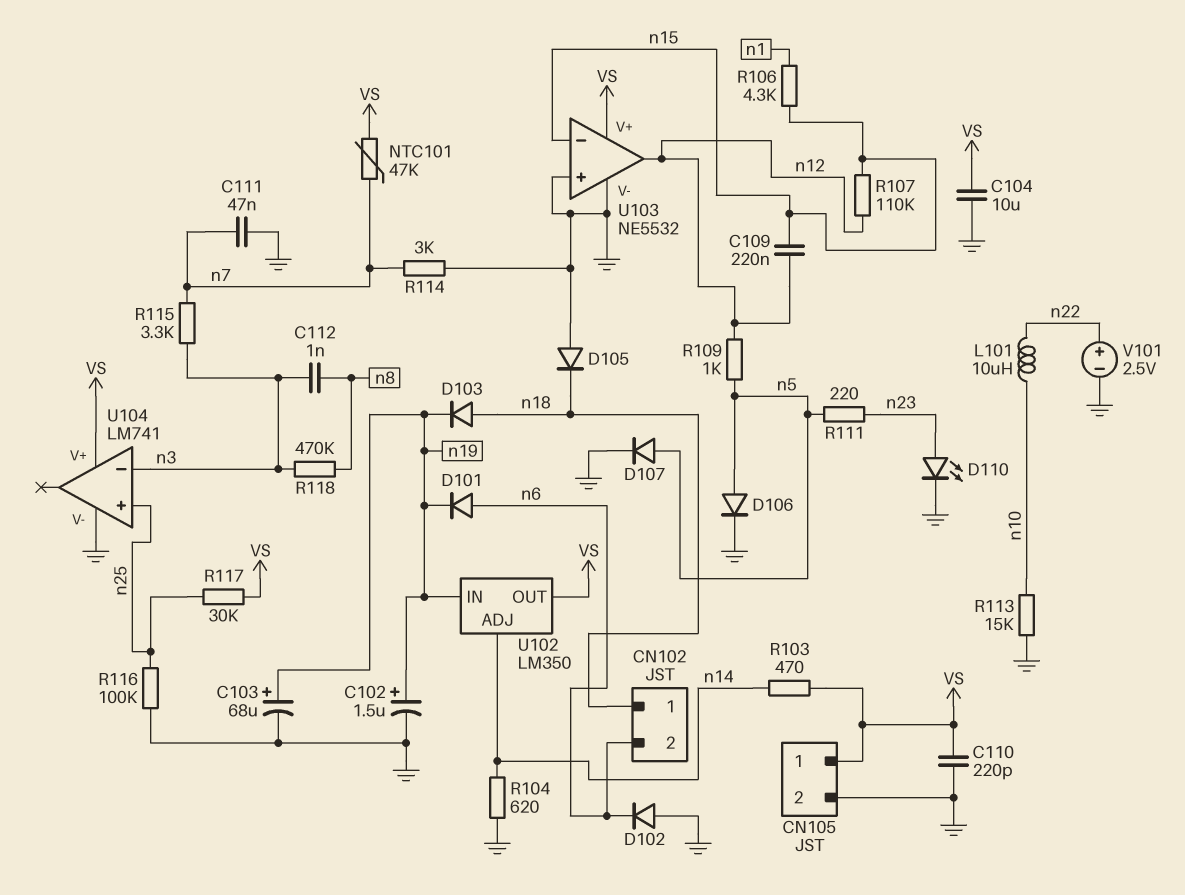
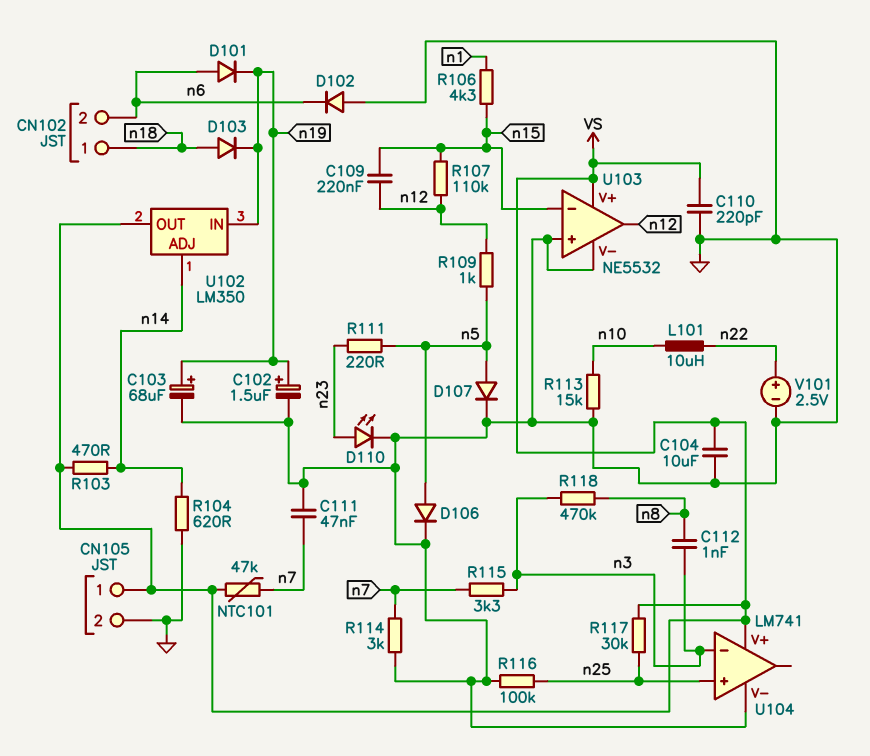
D105: diode (A GND, K n18) -> none

